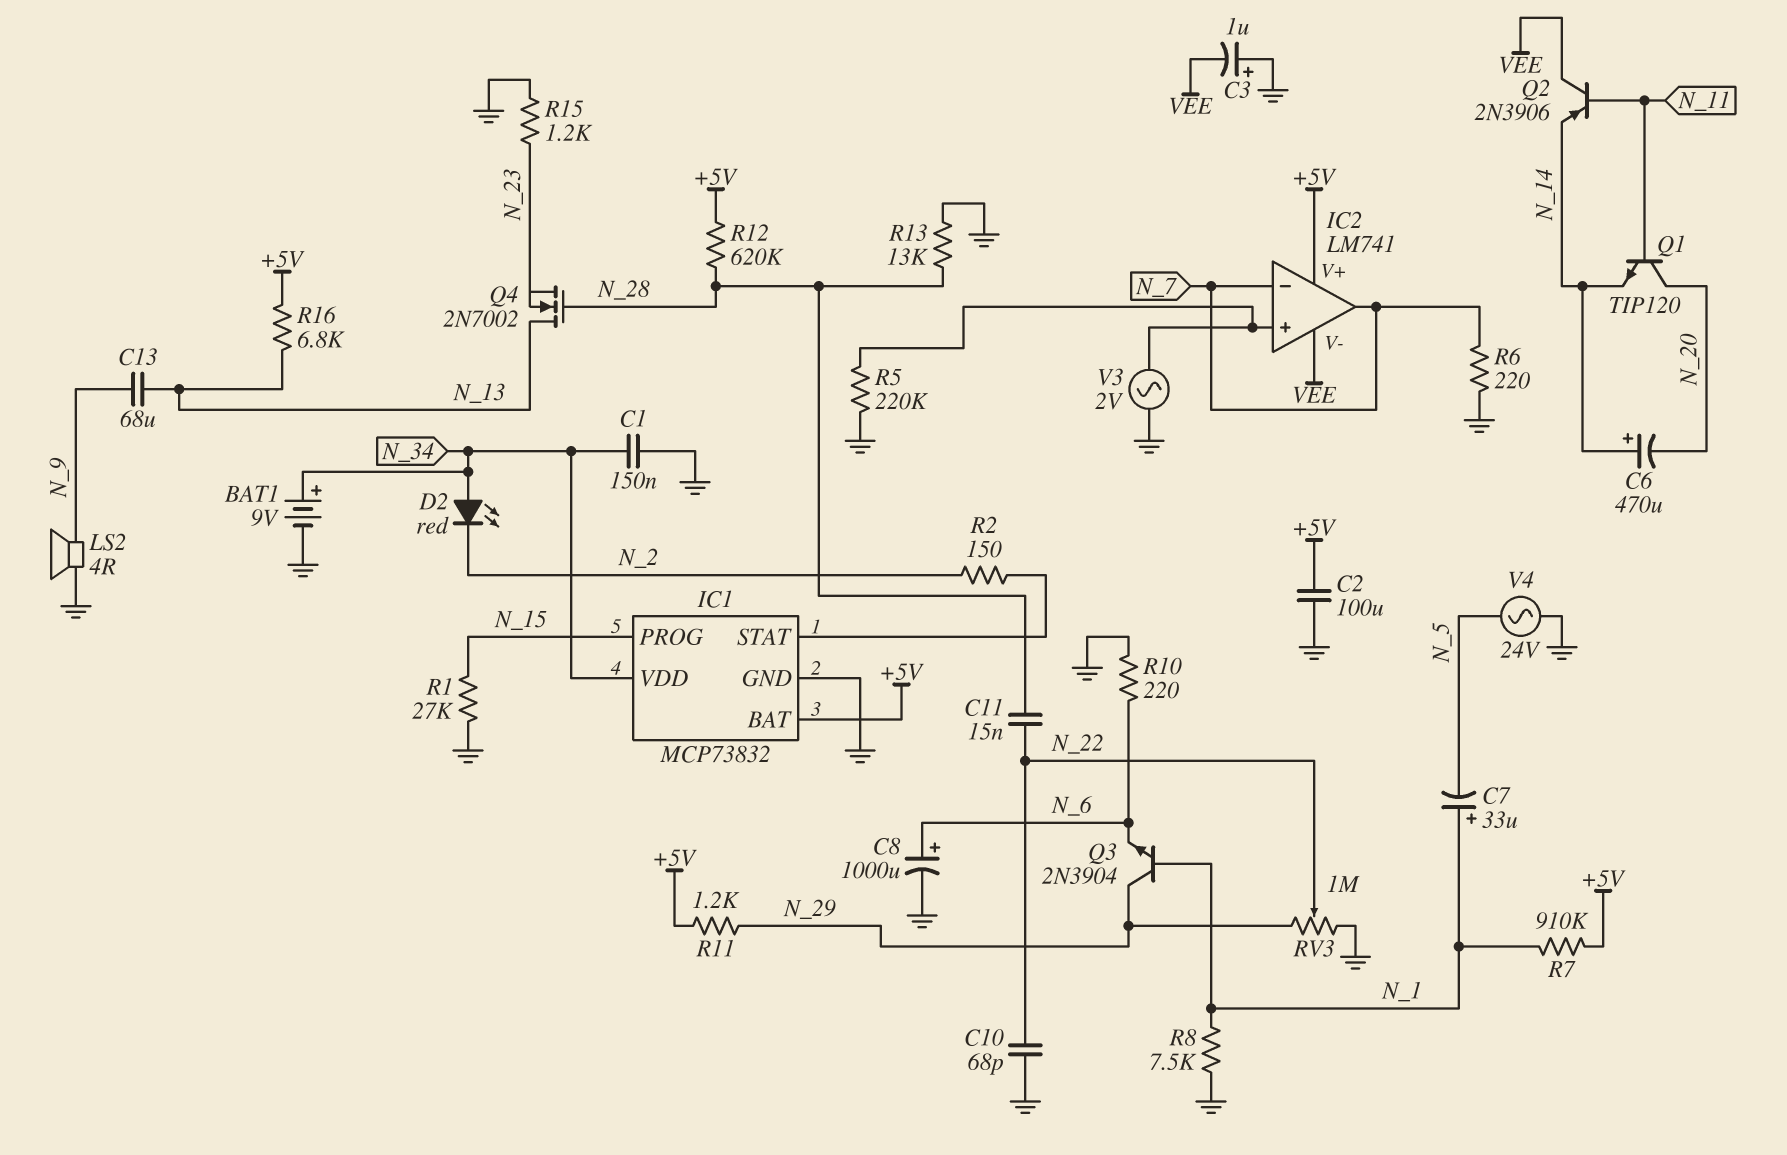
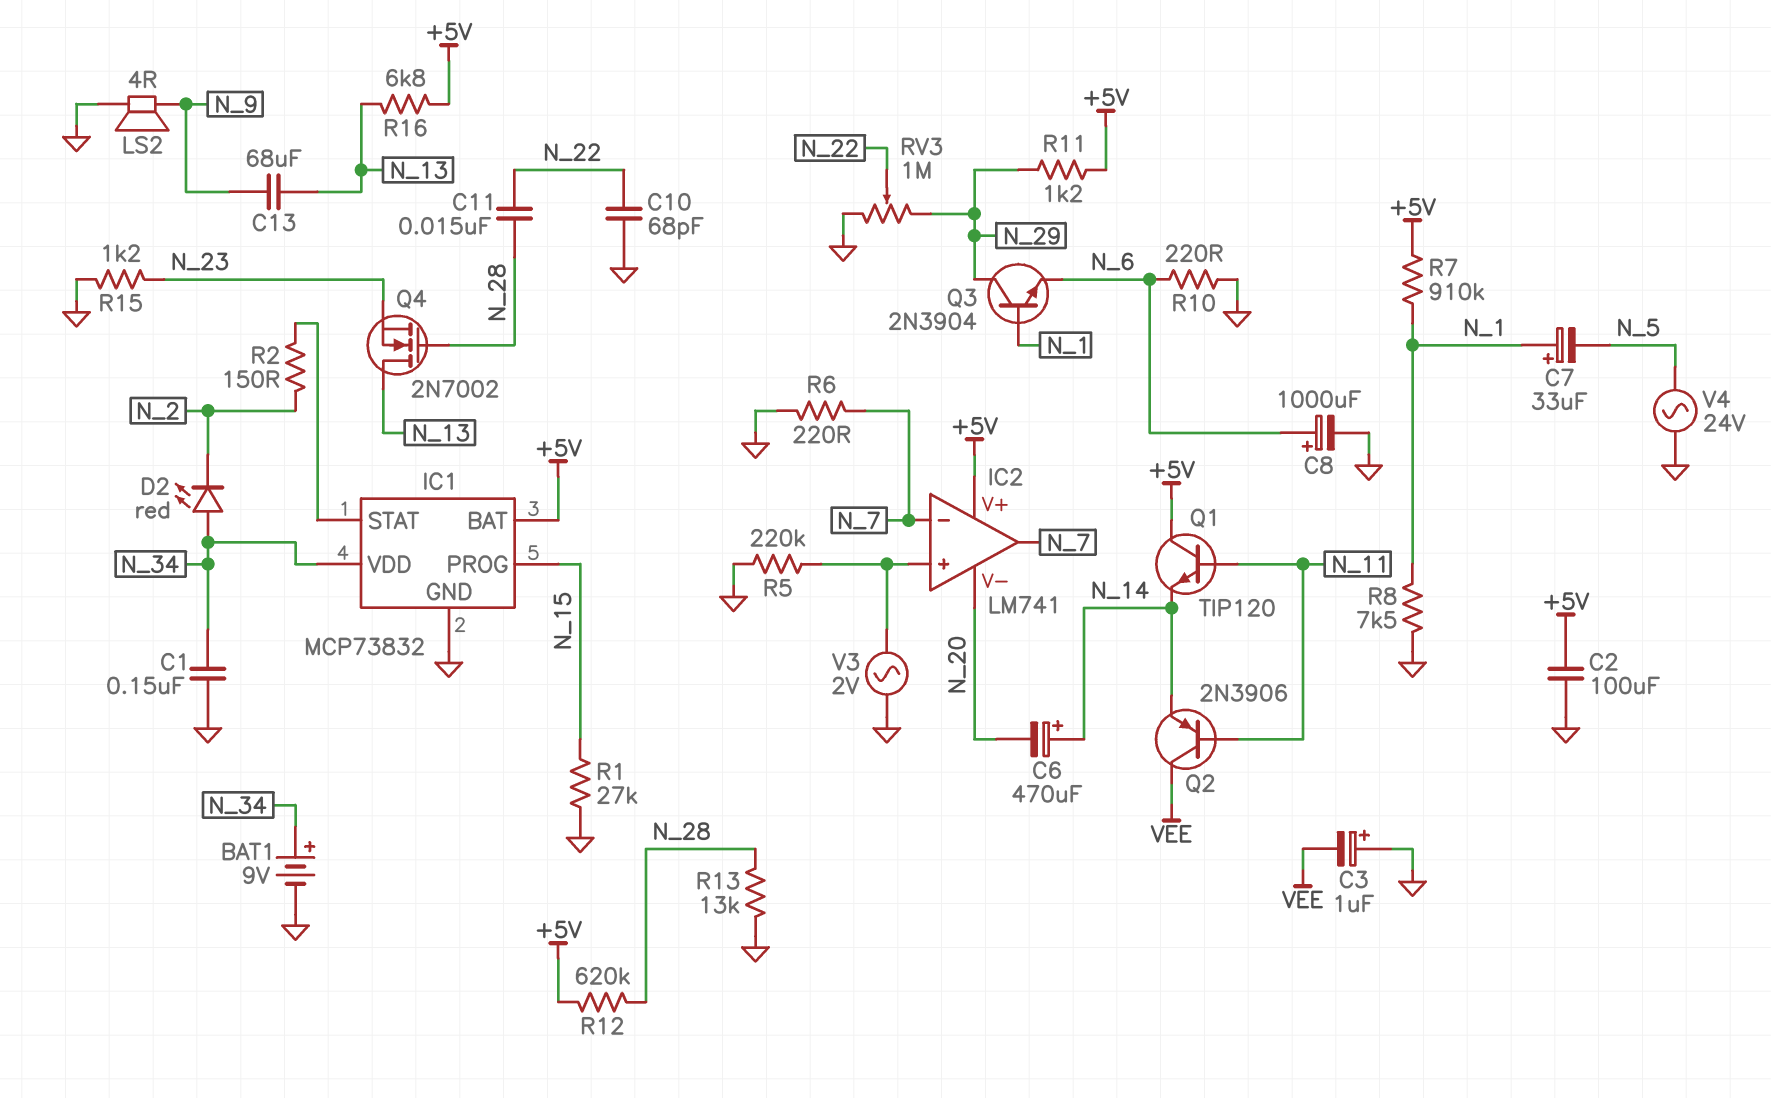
IC2 pin V-: VEE -> N_20
Q1: NPN TIP120 (B N_11, C N_20, E N_14) -> NPN TIP120 (B N_11, C +5V, E N_14)

